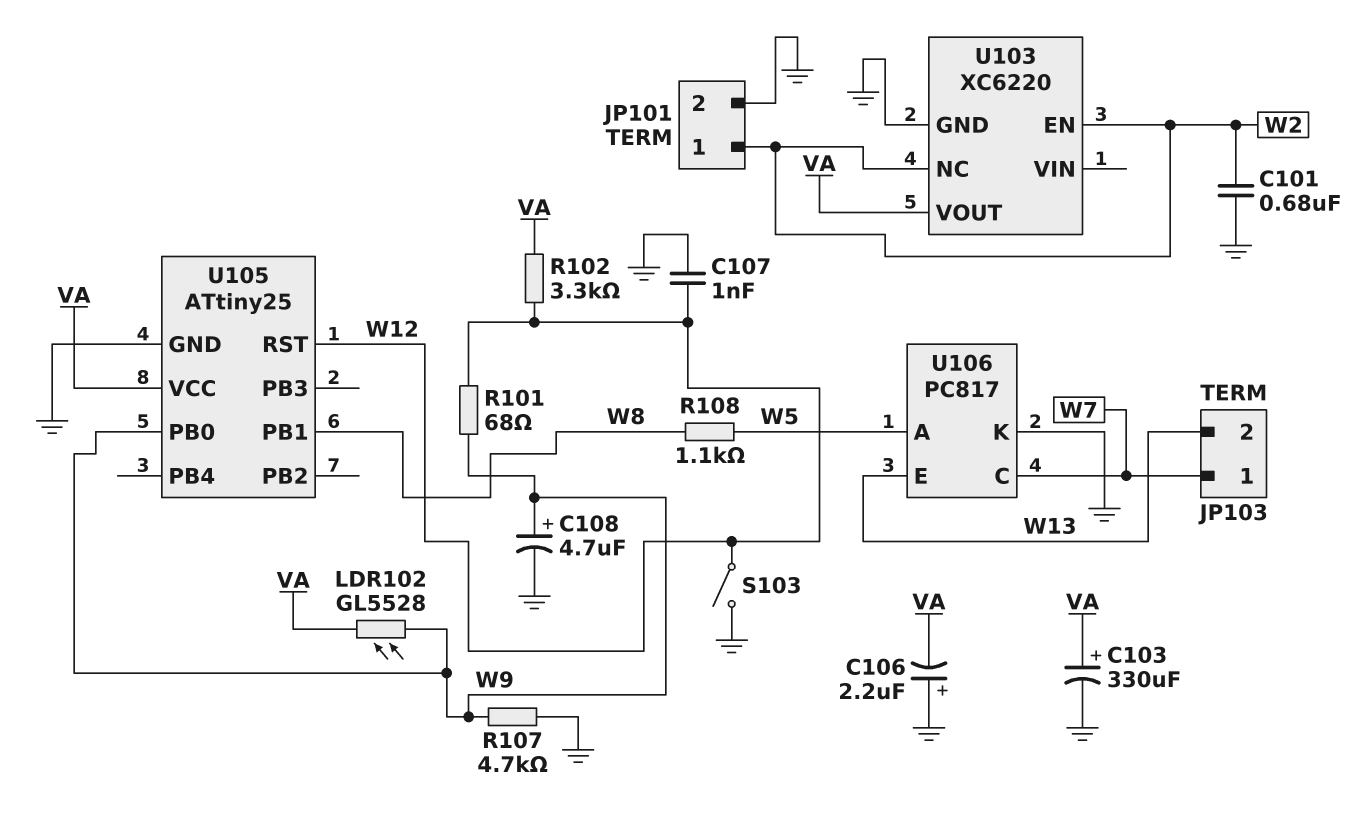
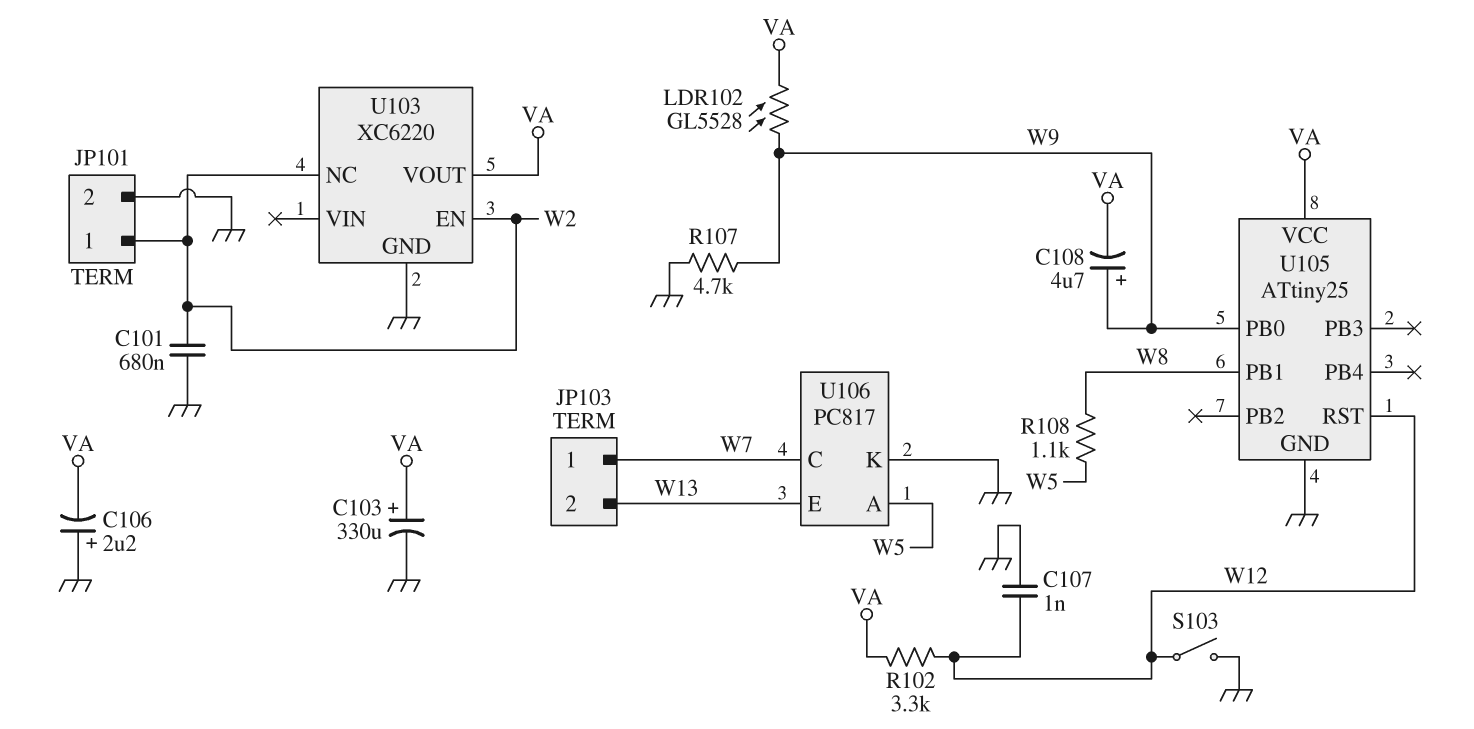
C108: 4.7uF (plus W9, minus GND) -> 4.7uF (plus W9, minus VA)
R101: 68 (W9, W12) -> none

